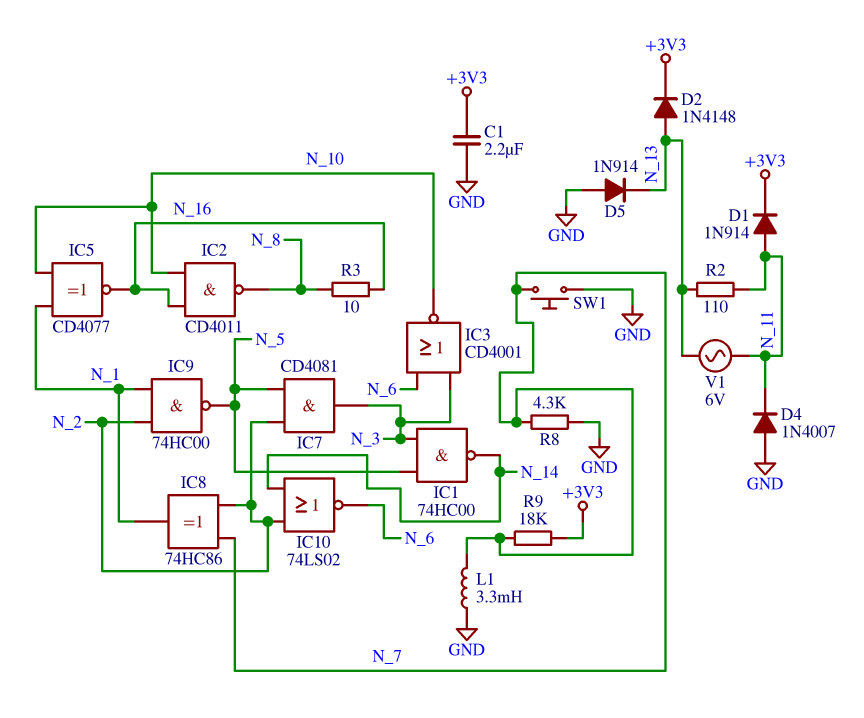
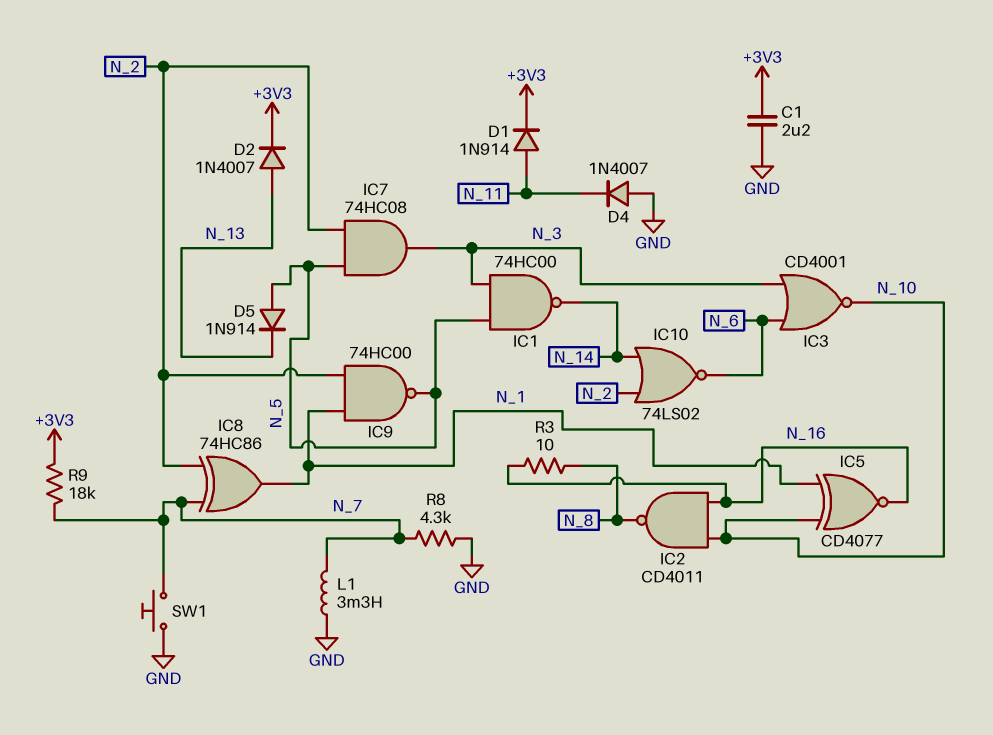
D2: diode 1N4148 (A N_13, K +3V3) -> diode 1N4007 (A N_13, K +3V3)
D5: diode 1N914 (A GND, K N_13) -> diode 1N914 (A N_5, K N_13)
IC7: AND CD4081 (in N_2, in N_5, out N_3) -> AND 74HC08 (in N_2, in N_5, out N_3)
R2: 110 (N_11, N_13) -> none
V1: AC 6V (N_11, N_13) -> none

